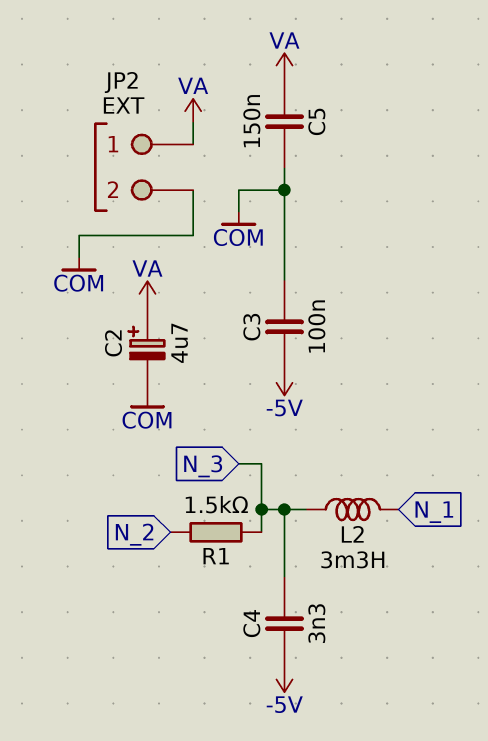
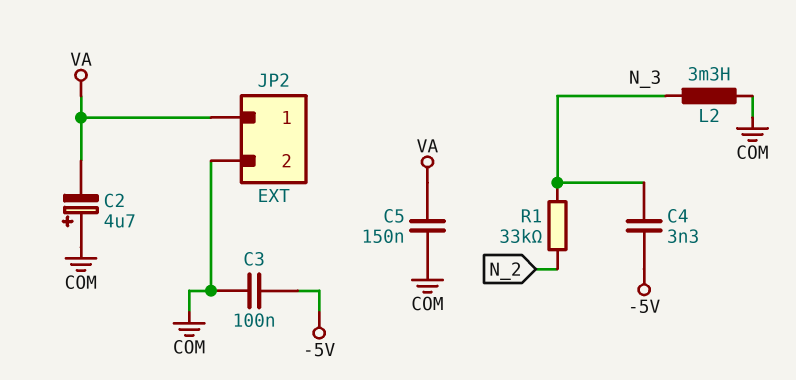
C2: 4.7uF (plus VA, minus COM) -> 4.7uF (plus COM, minus VA)
L2: 3.3mH (N_1, N_3) -> 3.3mH (COM, N_3)
R1: 1.5k (N_2, N_3) -> 33k (N_2, N_3)

